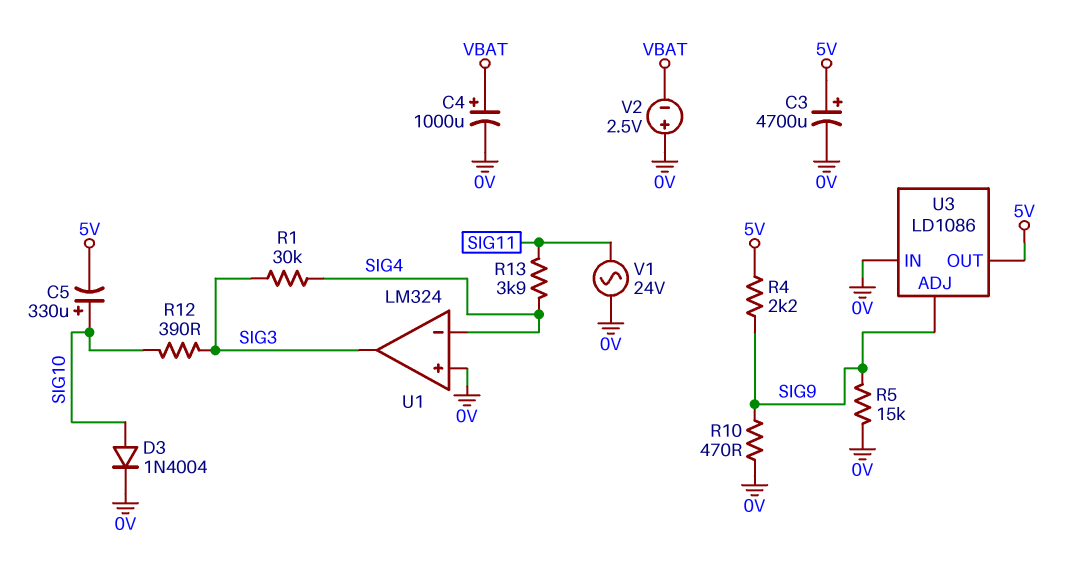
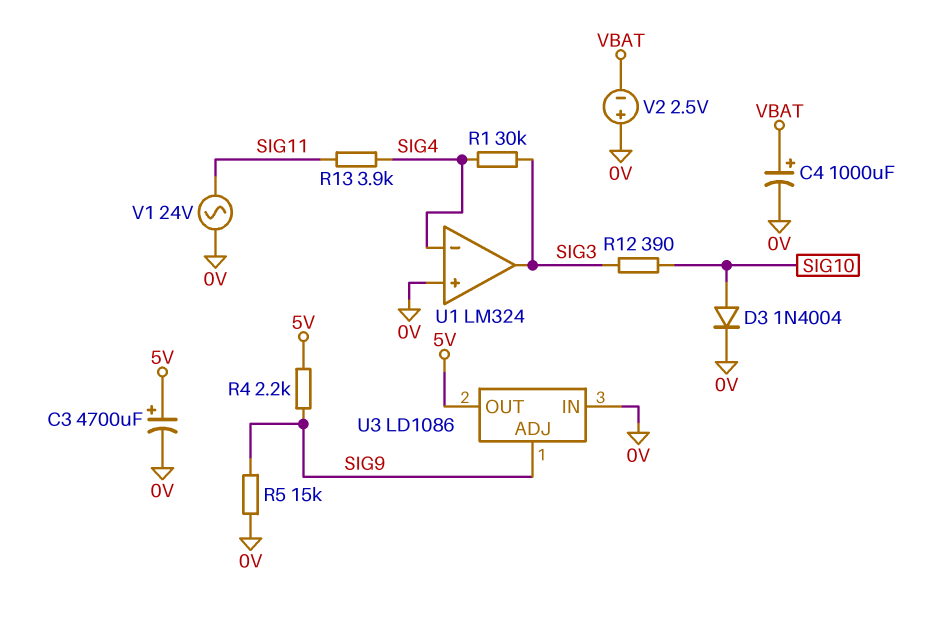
C5: 330uF (plus SIG10, minus 5V) -> none
R10: 470 (0V, SIG9) -> none

